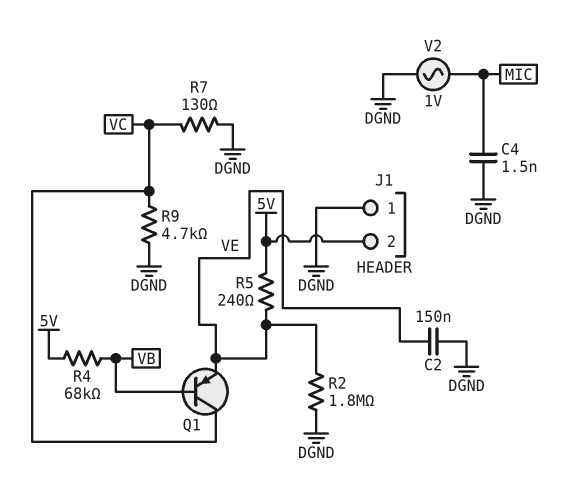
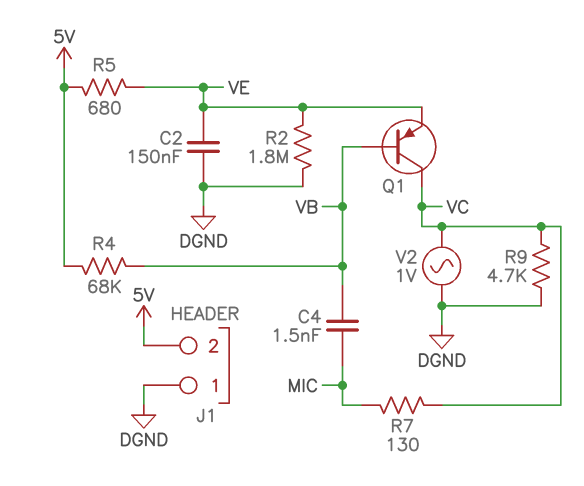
C4: 1.5nF (DGND, MIC) -> 1.5nF (MIC, VB)
R5: 240 (5V, VE) -> 680 (5V, VE)
R7: 130 (DGND, VC) -> 130 (MIC, VC)
V2: AC 1V (DGND, MIC) -> AC 1V (DGND, VC)

